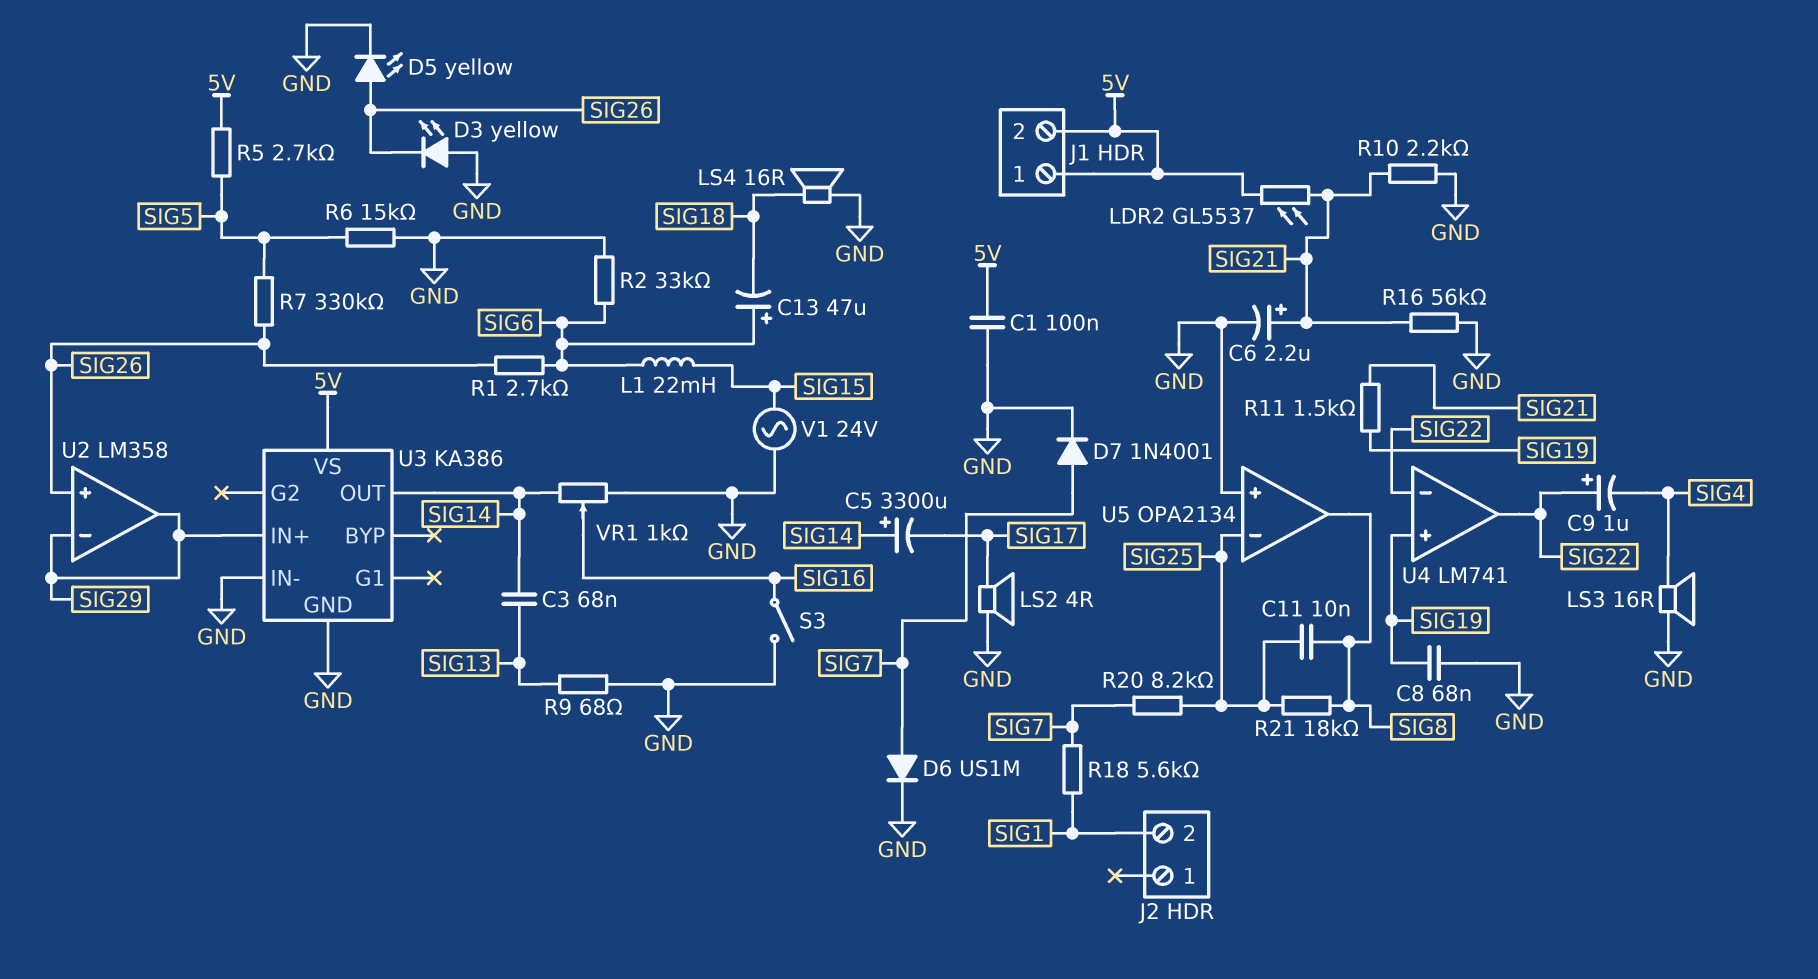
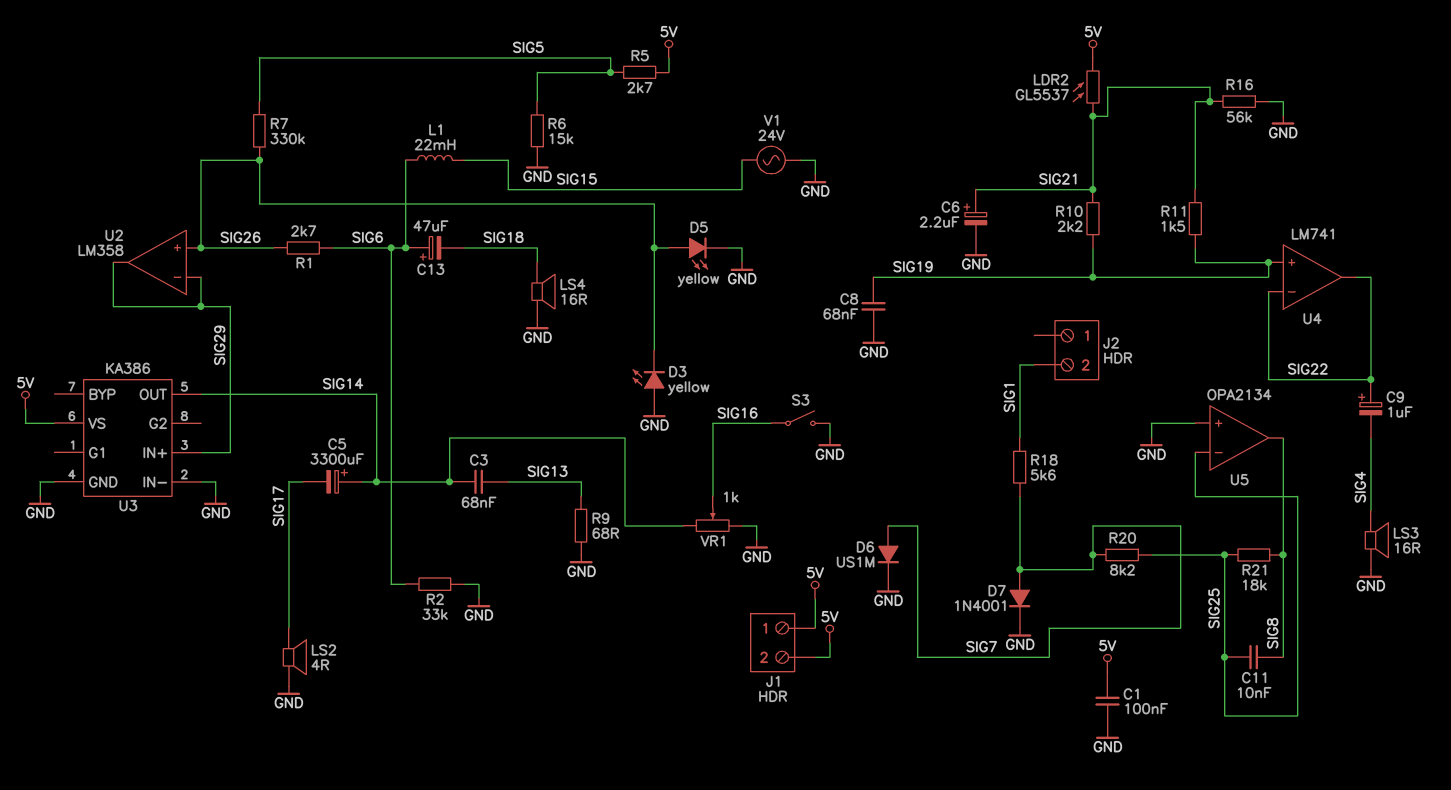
R10: 2.2k (GND, SIG21) -> 2.2k (SIG19, SIG21)

